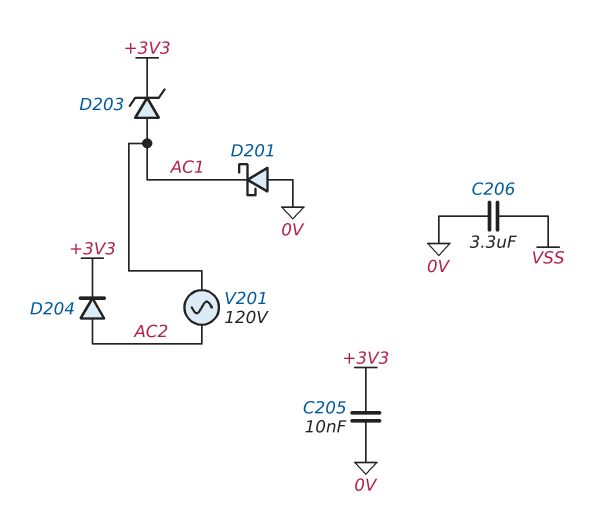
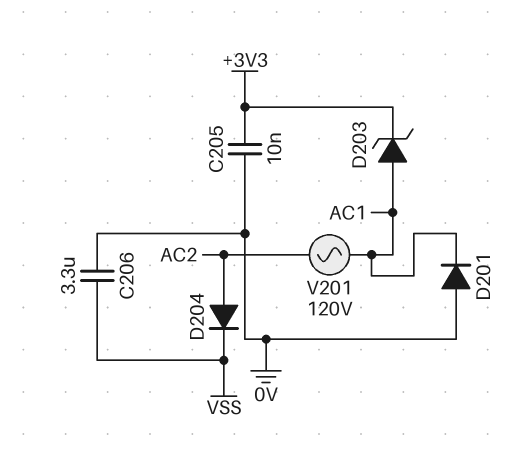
D201: schottky (A 0V, K AC1) -> diode (A 0V, K AC1)
D204: diode (A AC2, K +3V3) -> diode (A AC2, K VSS)

